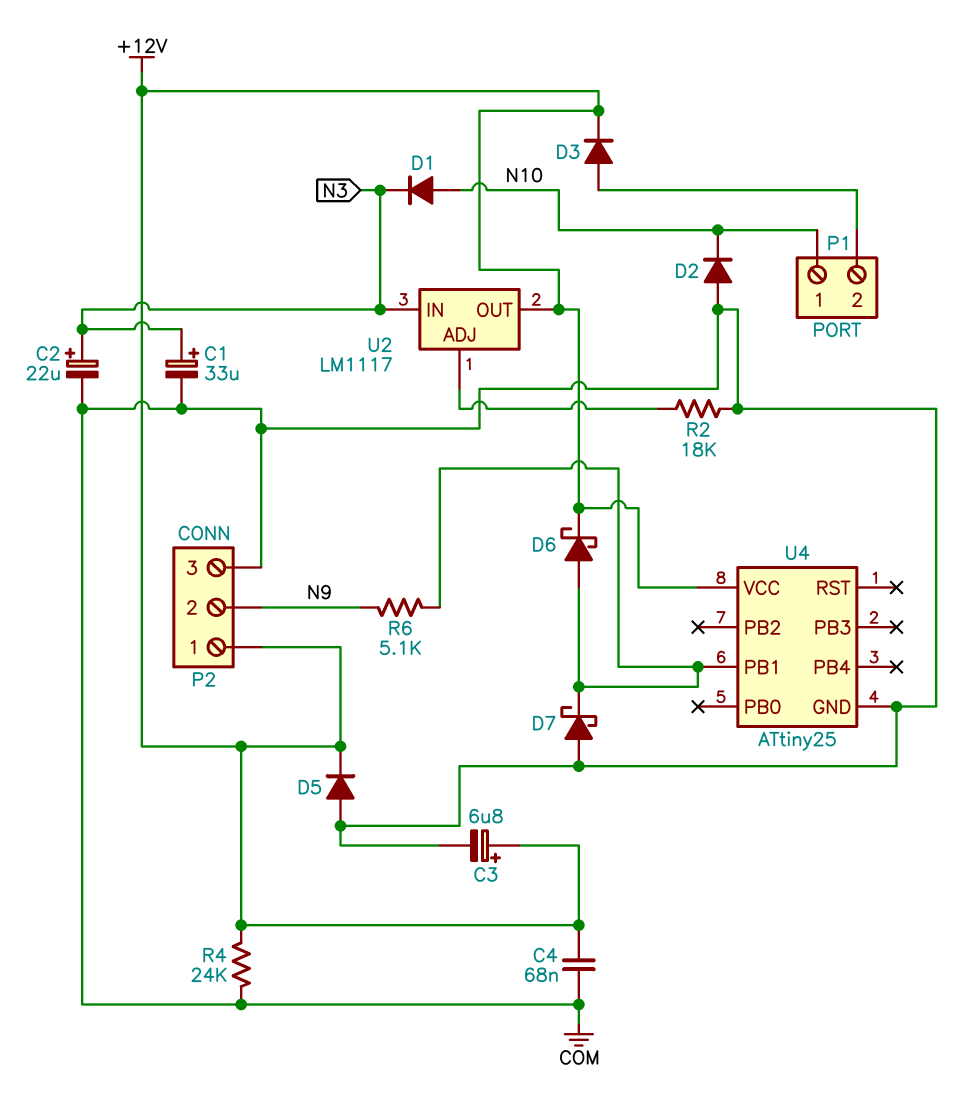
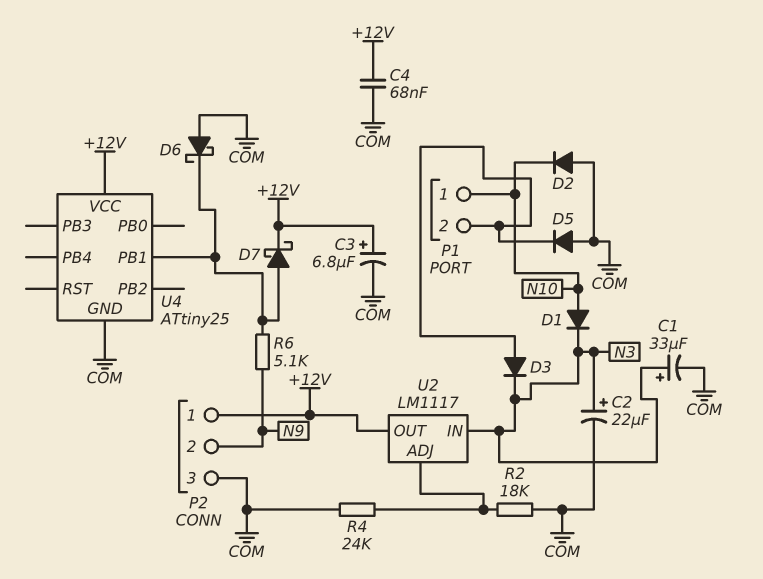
D3: diode (A P1/2, K +12V) -> diode (A P1/2, K N3)
D5: diode (A COM, K +12V) -> diode (A COM, K P1/2)
D6: schottky (A U4/PB1, K +12V) -> schottky (A COM, K U4/PB1)
D7: schottky (A COM, K U4/PB1) -> schottky (A U4/PB1, K +12V)
R4: 24k (+12V, COM) -> 24k (COM, U2/ADJ)

